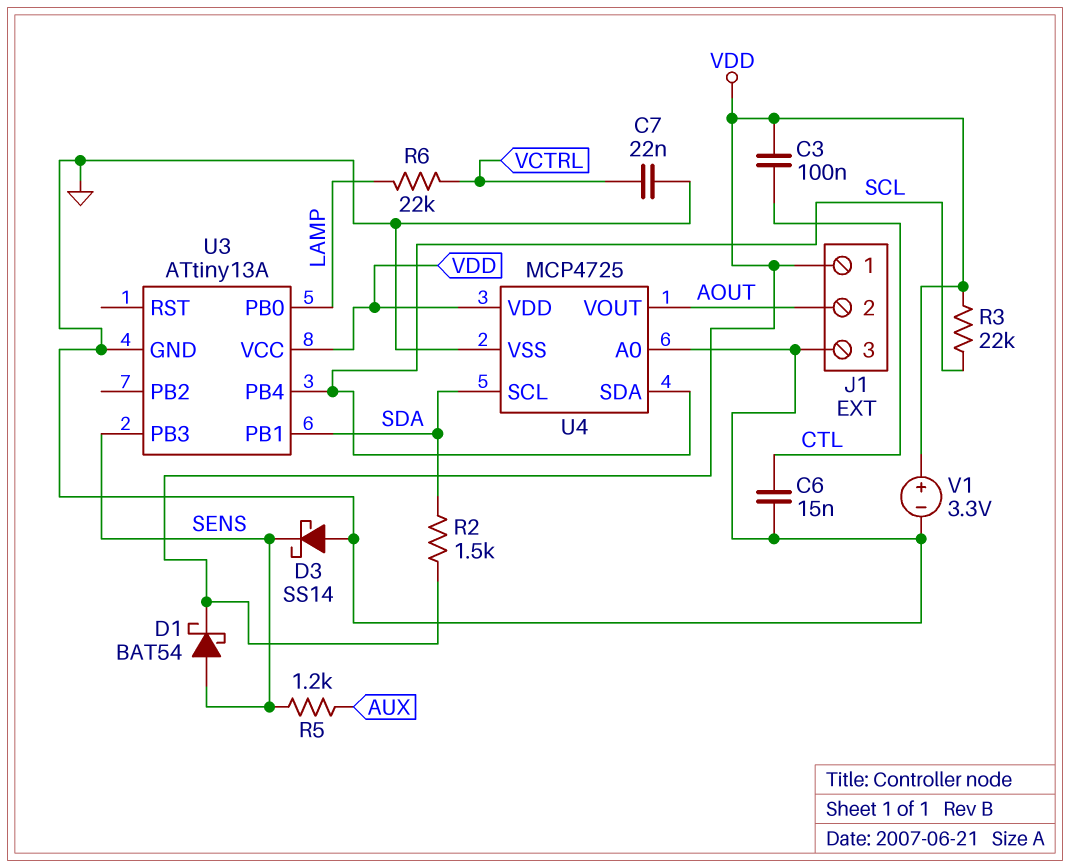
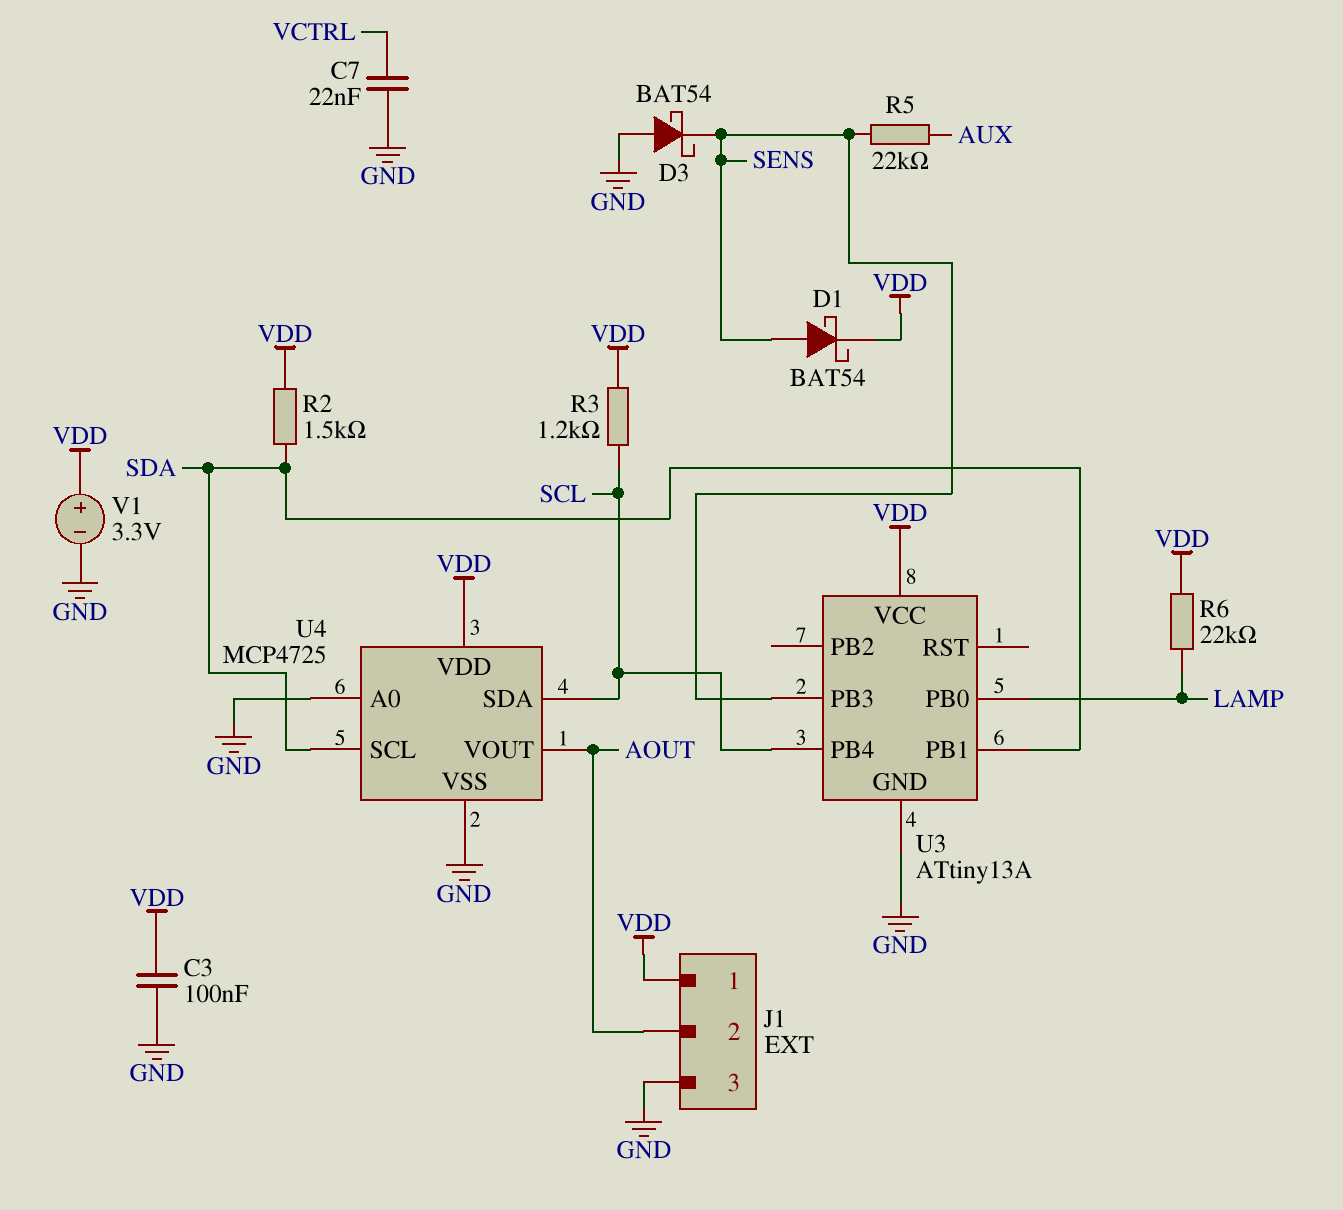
C3: 100nF (CTL, VDD) -> 100nF (GND, VDD)
C6: 15nF (CTL, GND) -> none
D3: schottky SS14 (A GND, K SENS) -> schottky BAT54 (A GND, K SENS)
R3: 22k (SCL, VDD) -> 1.2k (SCL, VDD)
R5: 1.2k (AUX, SENS) -> 22k (AUX, SENS)
R6: 22k (LAMP, VCTRL) -> 22k (LAMP, VDD)

